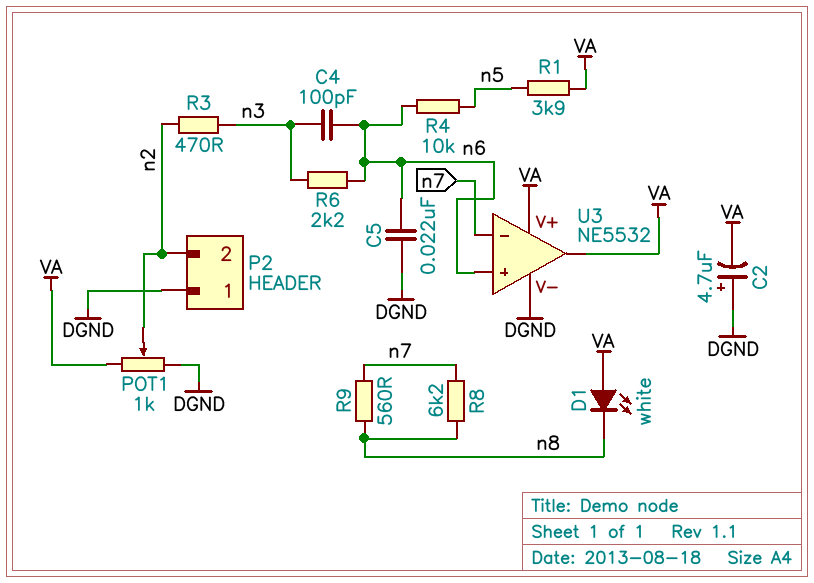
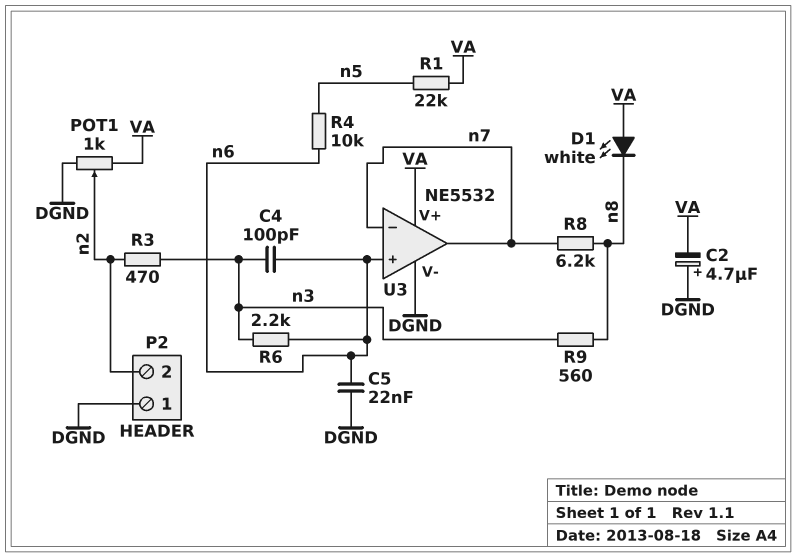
R1: 3.9k (VA, n5) -> 22k (VA, n5)
R9: 560 (n7, n8) -> 560 (n3, n8)
U3 pin out: VA -> n7

